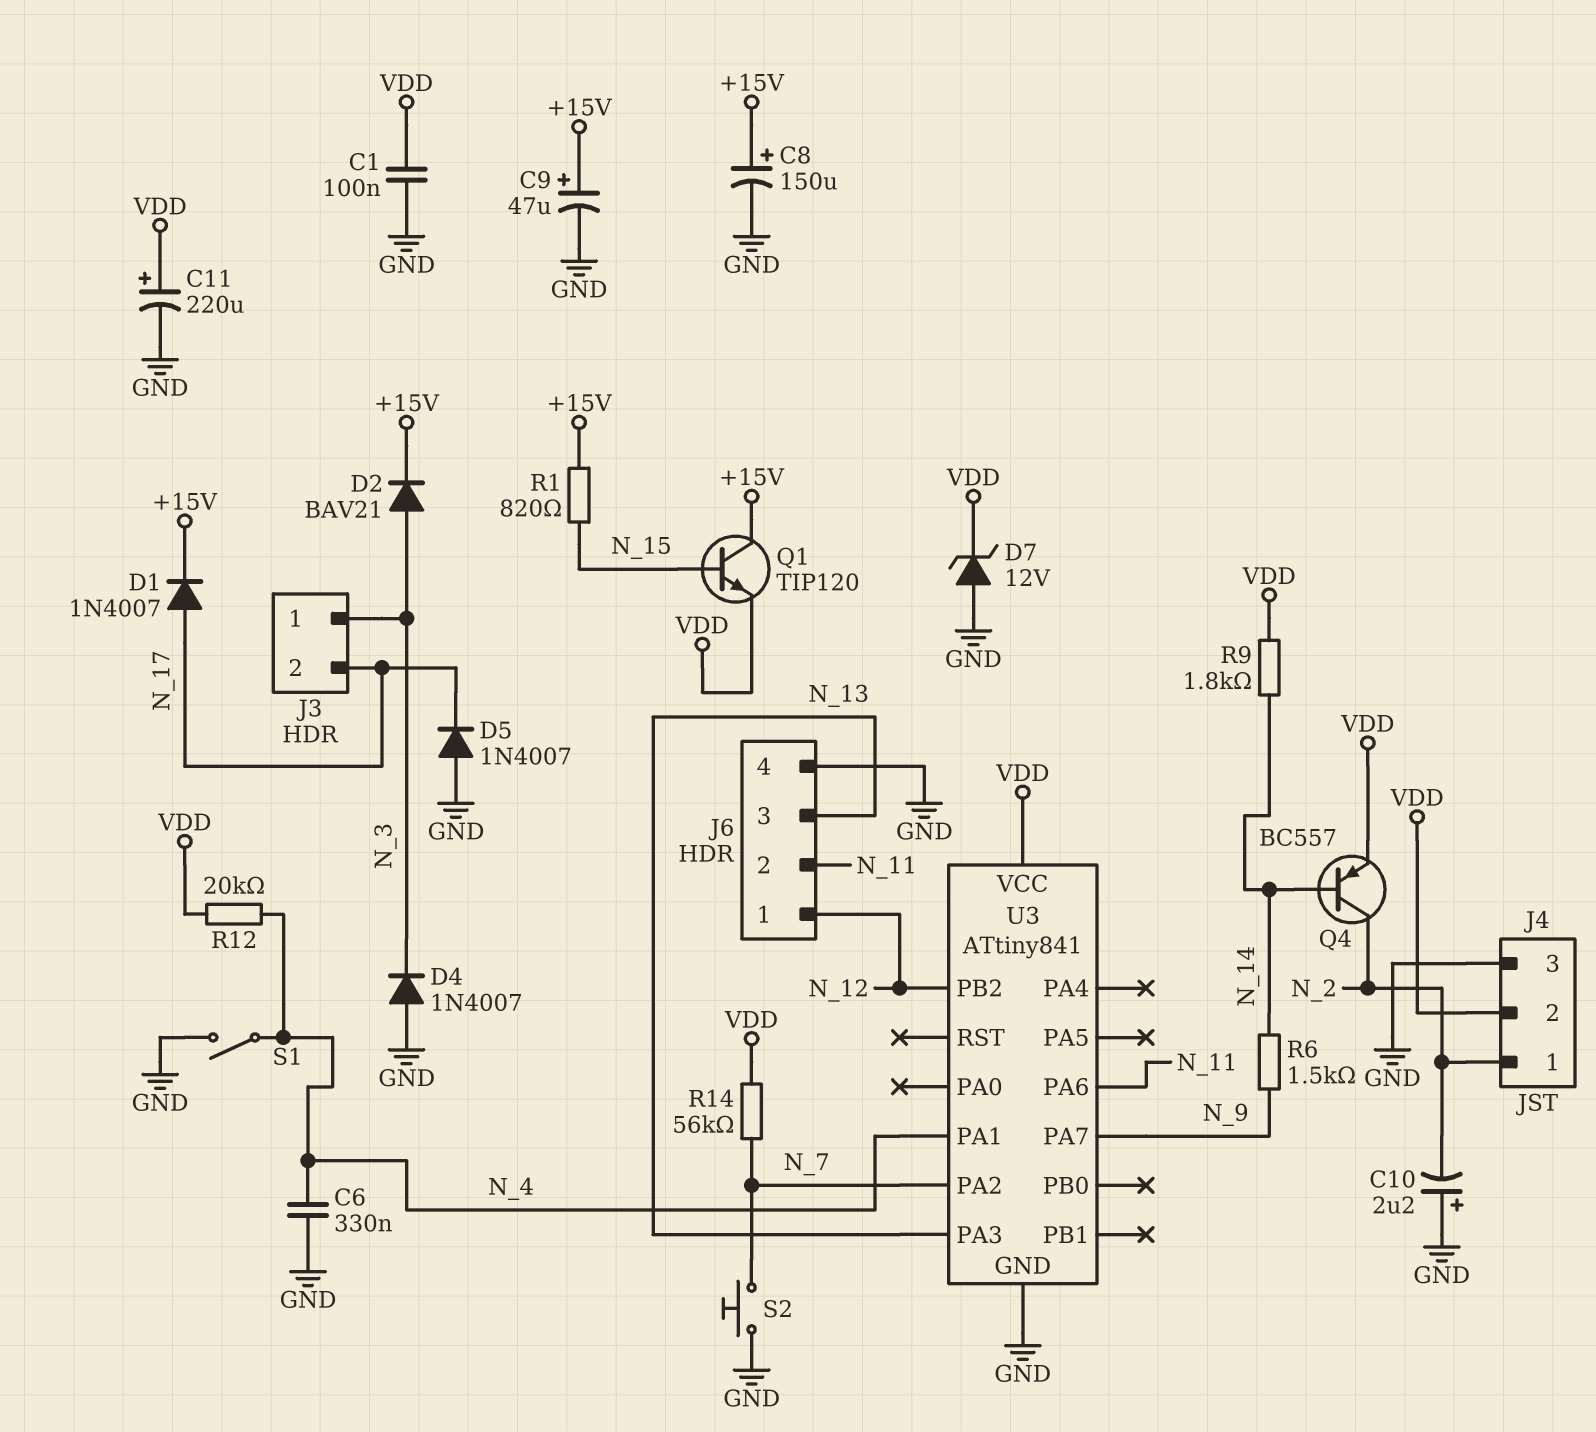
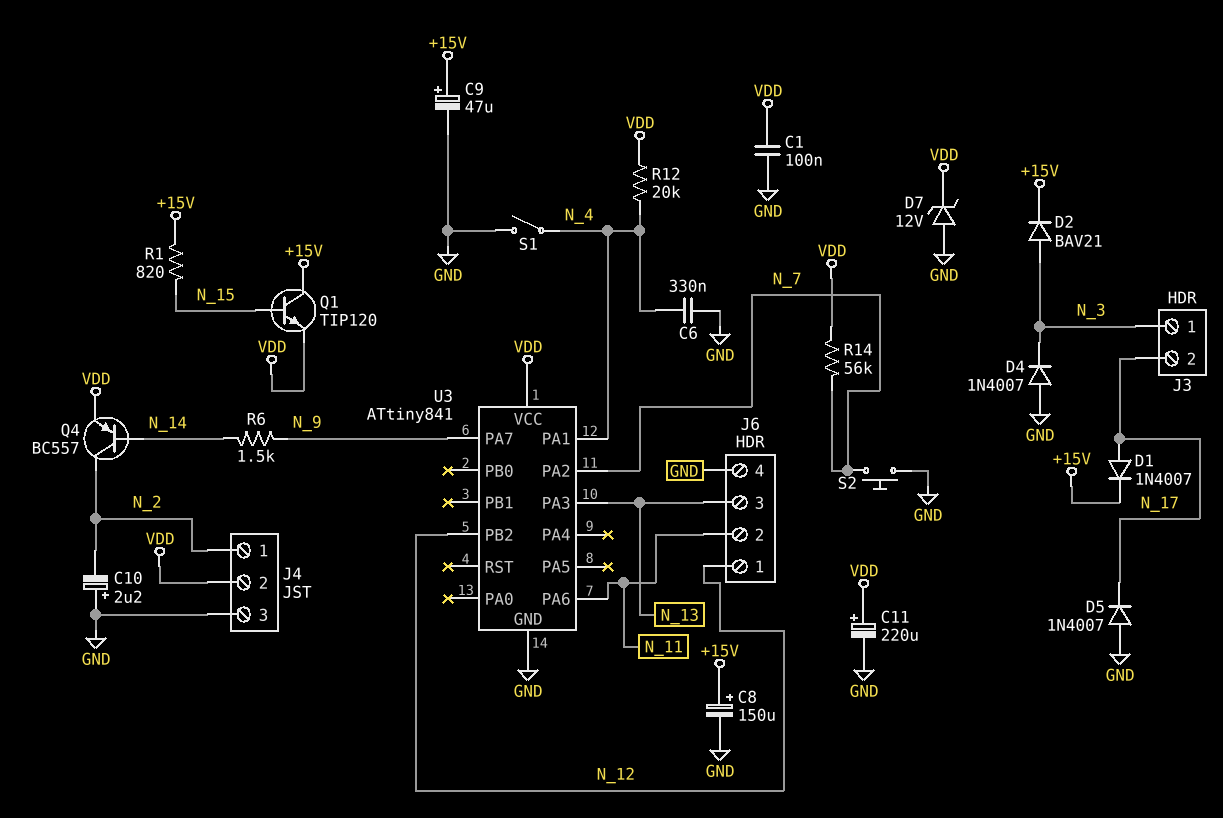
R9: 1.8k (N_14, VDD) -> none

